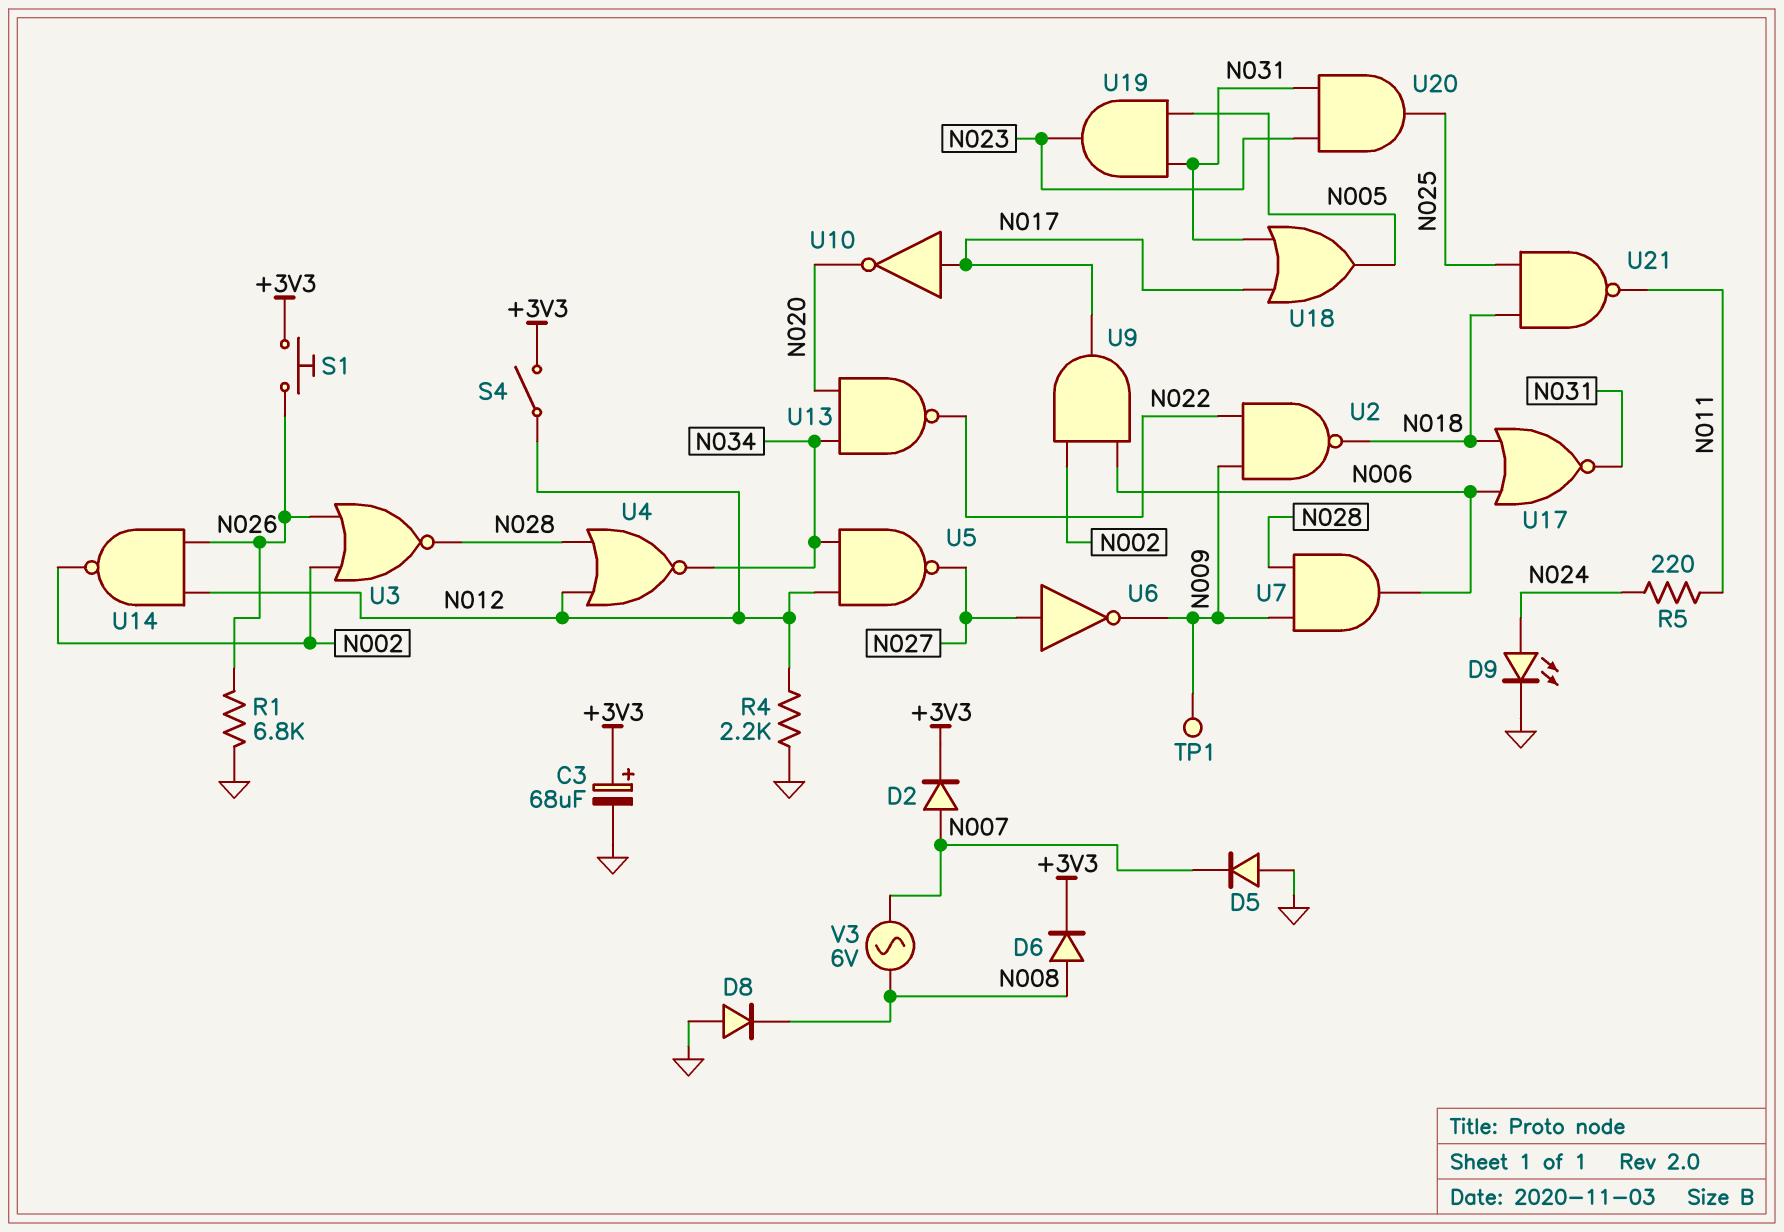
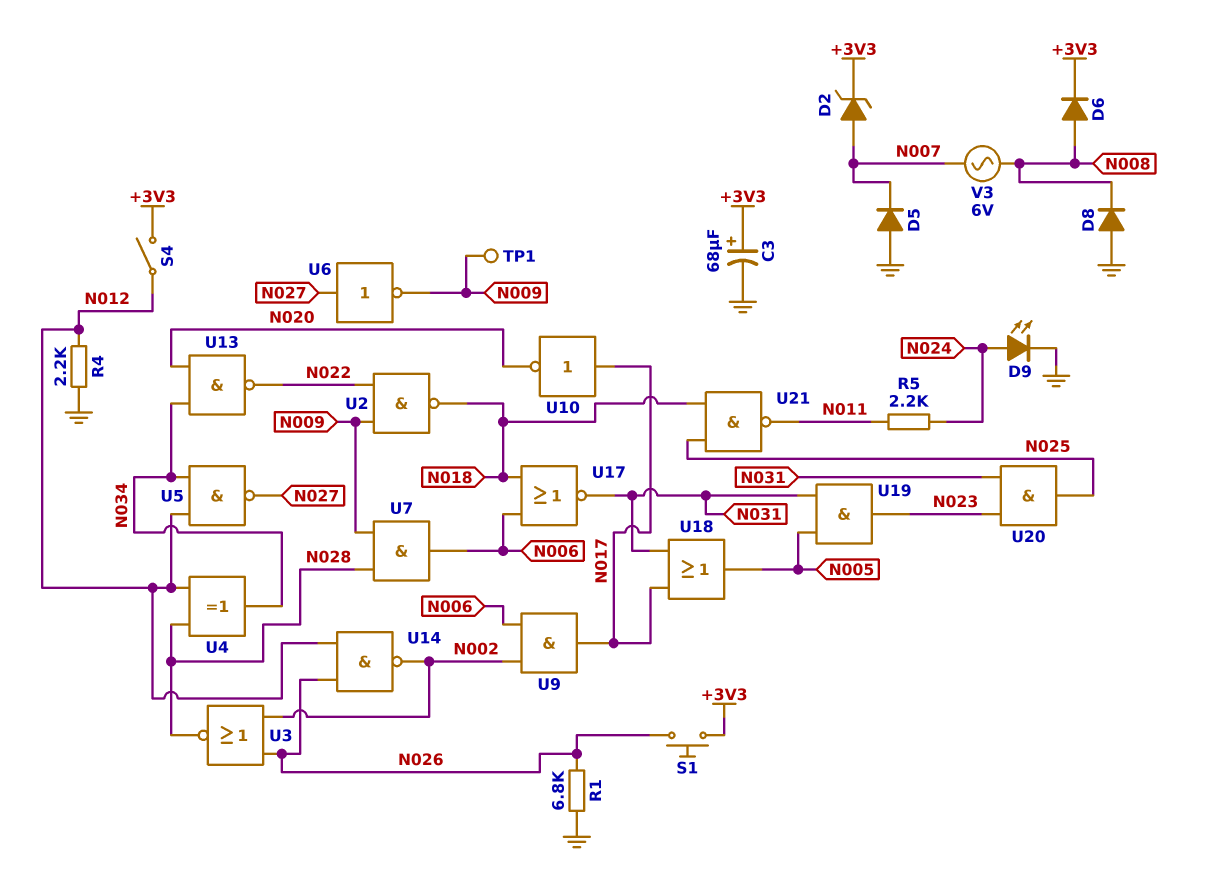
D2: diode (A N007, K +3V3) -> zener (A N007, K +3V3)
R5: 220 (N011, N024) -> 2.2k (N011, N024)
U4: NOR (in N012, in N028, out N034) -> XOR (in N012, in N028, out N034)

